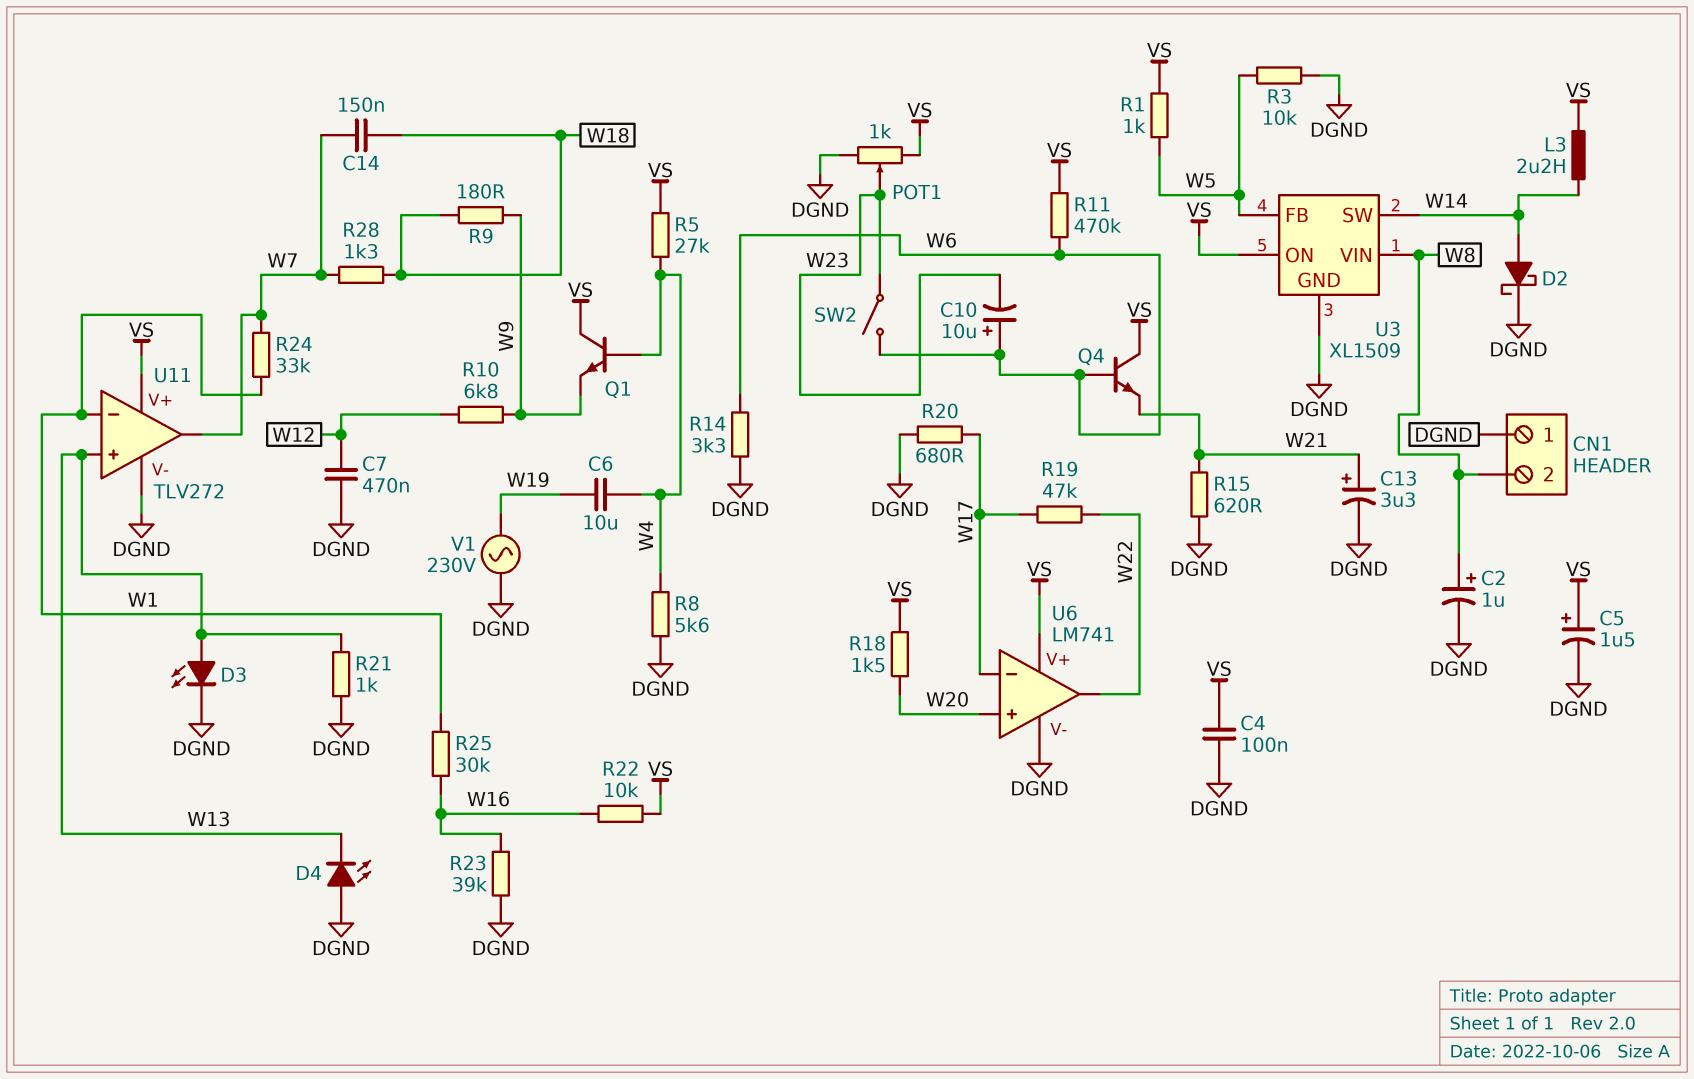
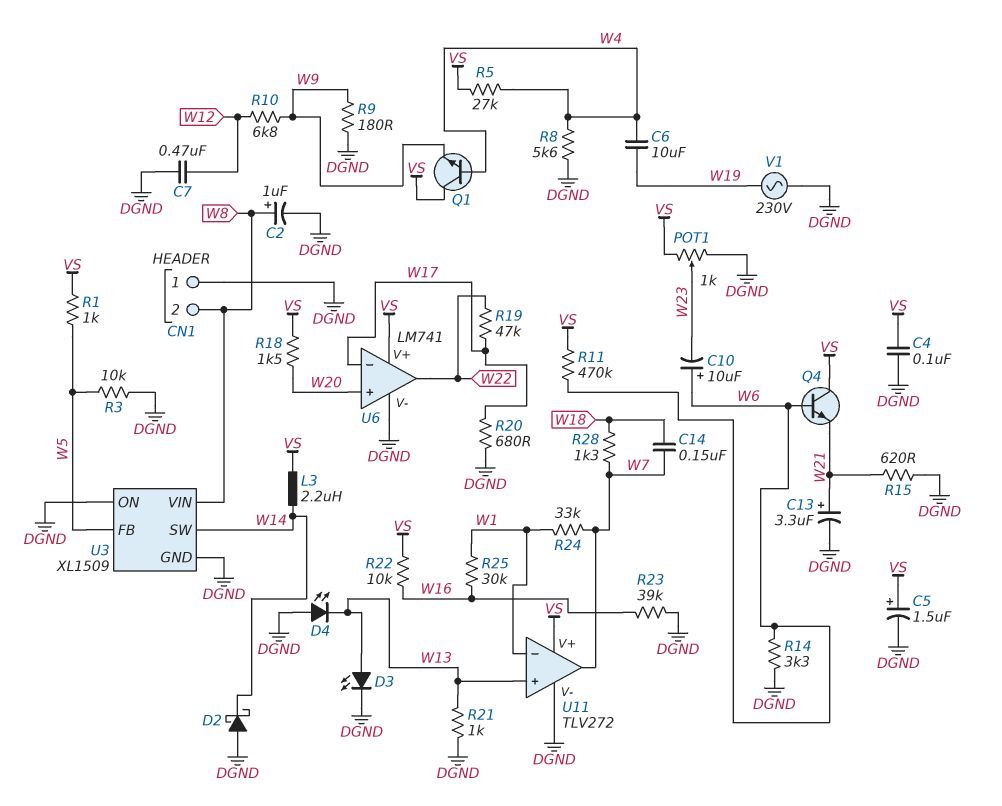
D2: schottky (A W14, K DGND) -> schottky (A DGND, K W14)
R9: 180 (W9, W18) -> 180 (DGND, W9)
SW2: switch (W6, W23) -> none
U3 pin ON: VS -> DGND

